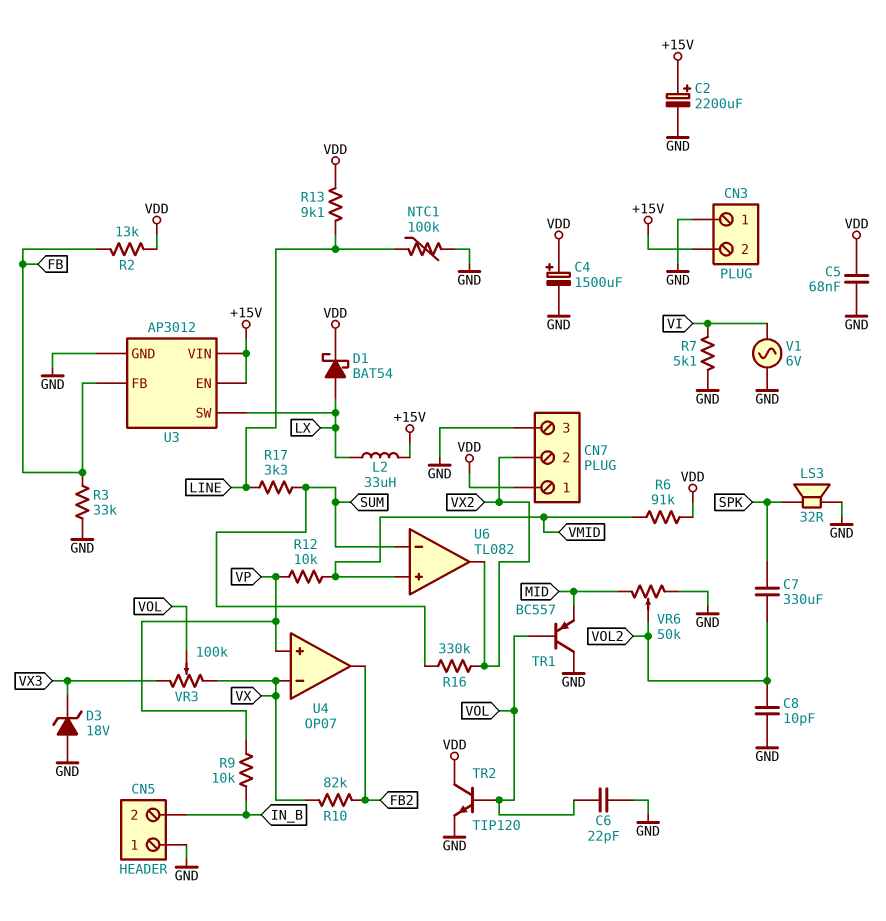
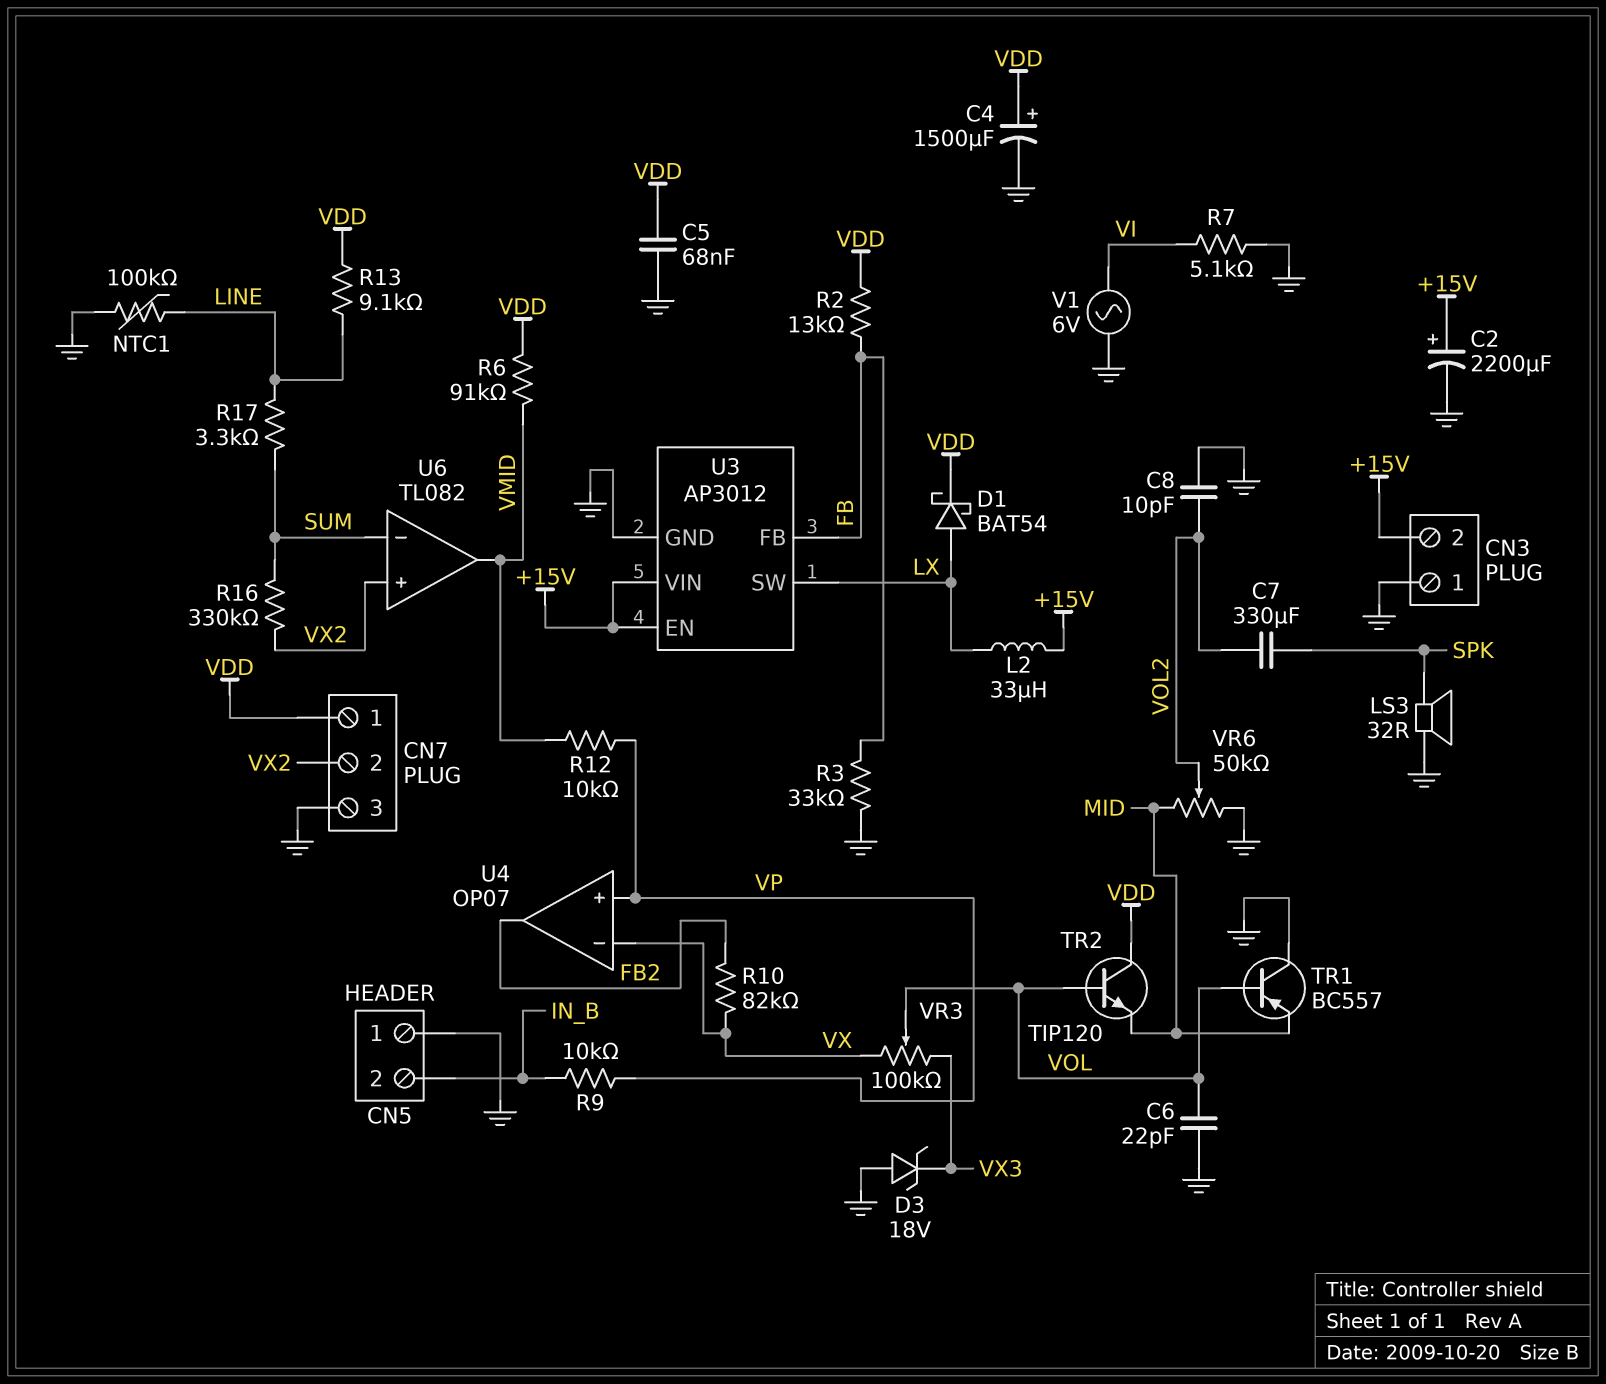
TR2: NPN TIP120 (B VOL, C VDD, E GND) -> NPN TIP120 (B VOL, C VDD, E MID)
U6 pin in+: VMID -> VX2
U6 pin out: VX2 -> VMID

